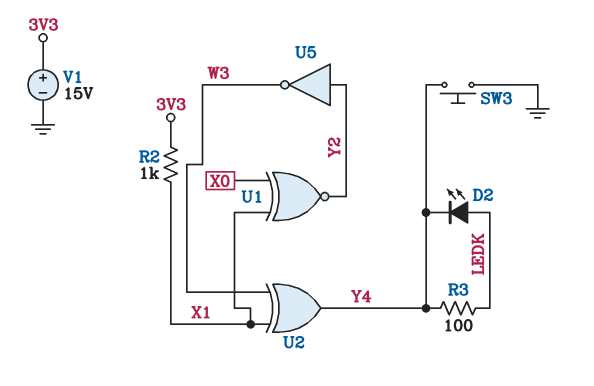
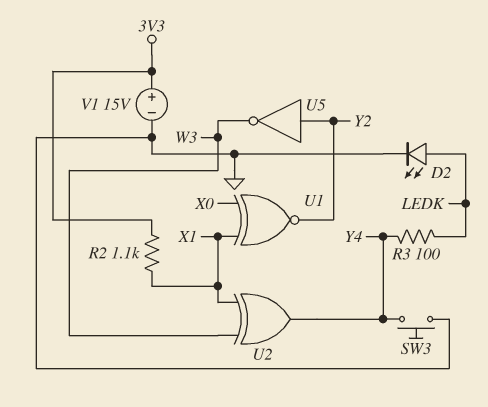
D2: LED (A LEDK, K Y4) -> LED (A LEDK, K GND)
R2: 1k (3V3, X1) -> 1.1k (3V3, X1)

